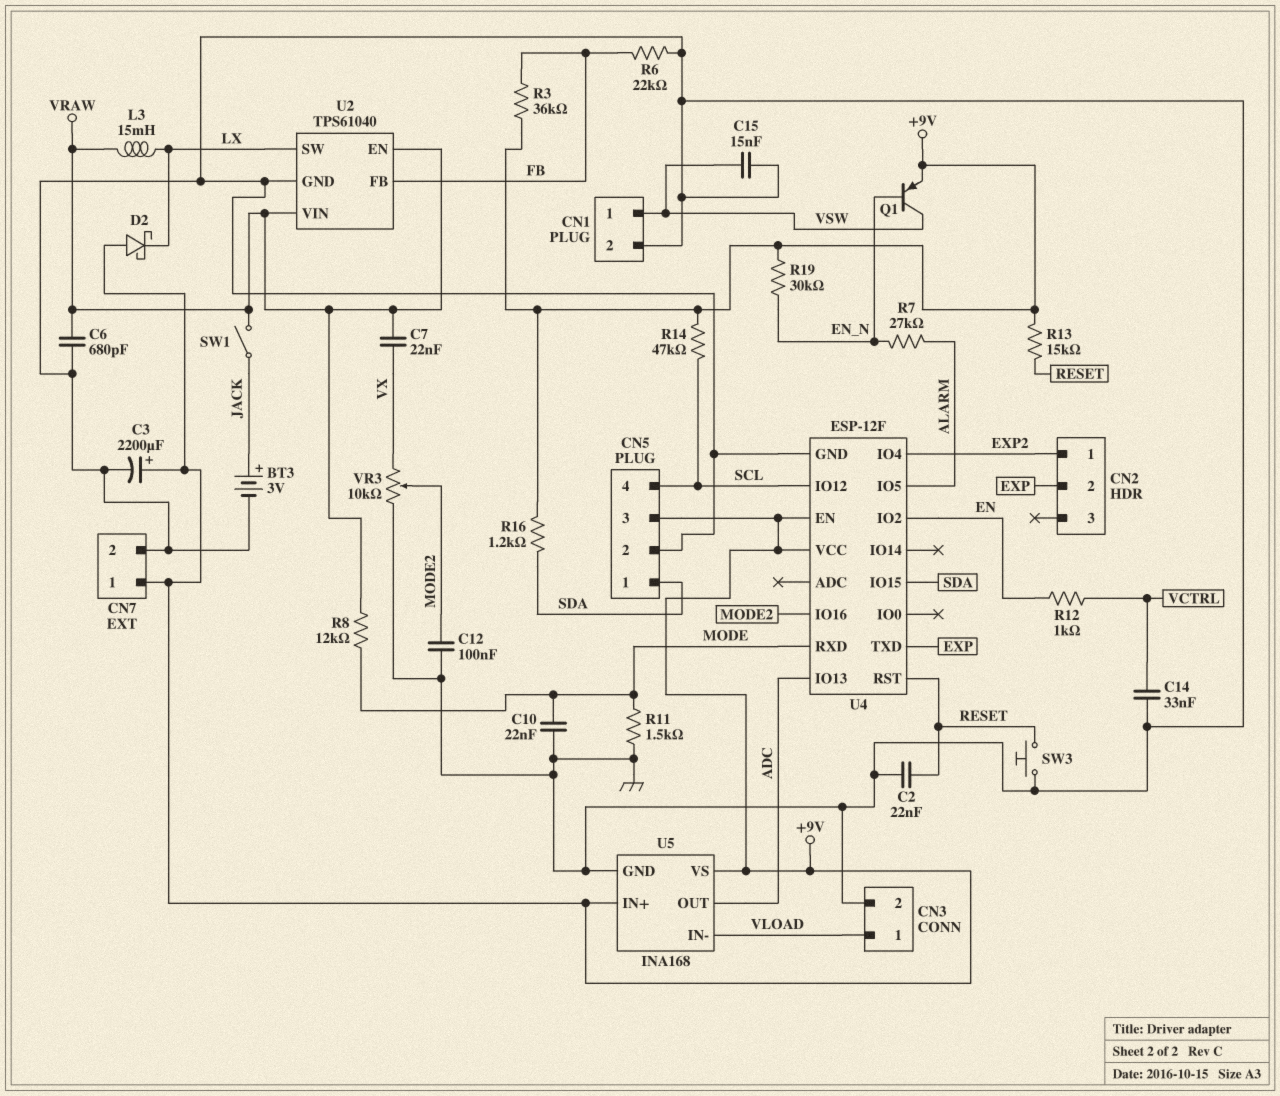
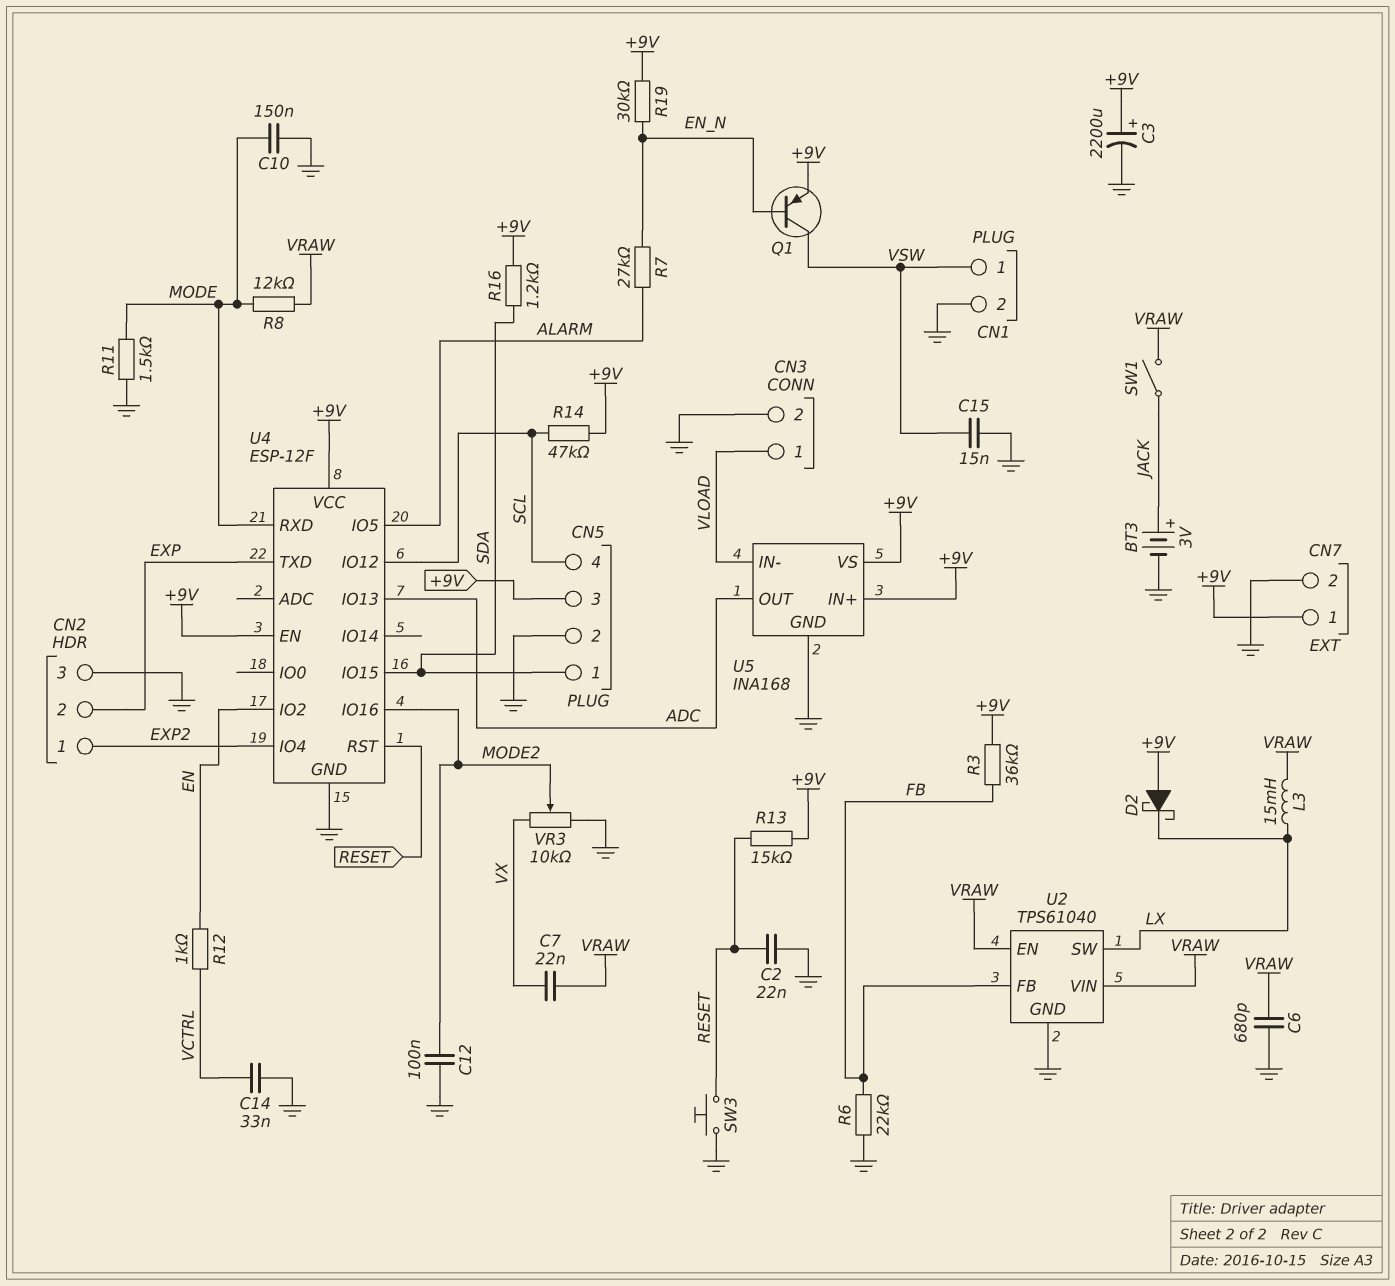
C10: 22nF (GND, MODE) -> 150nF (GND, MODE)
CN2 pin 3: none -> GND

